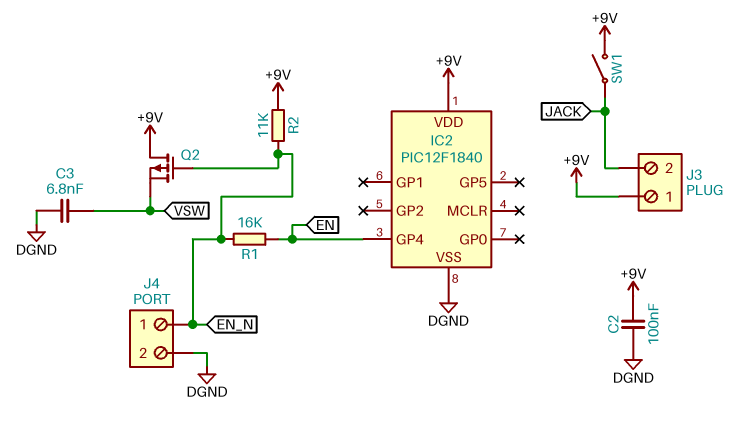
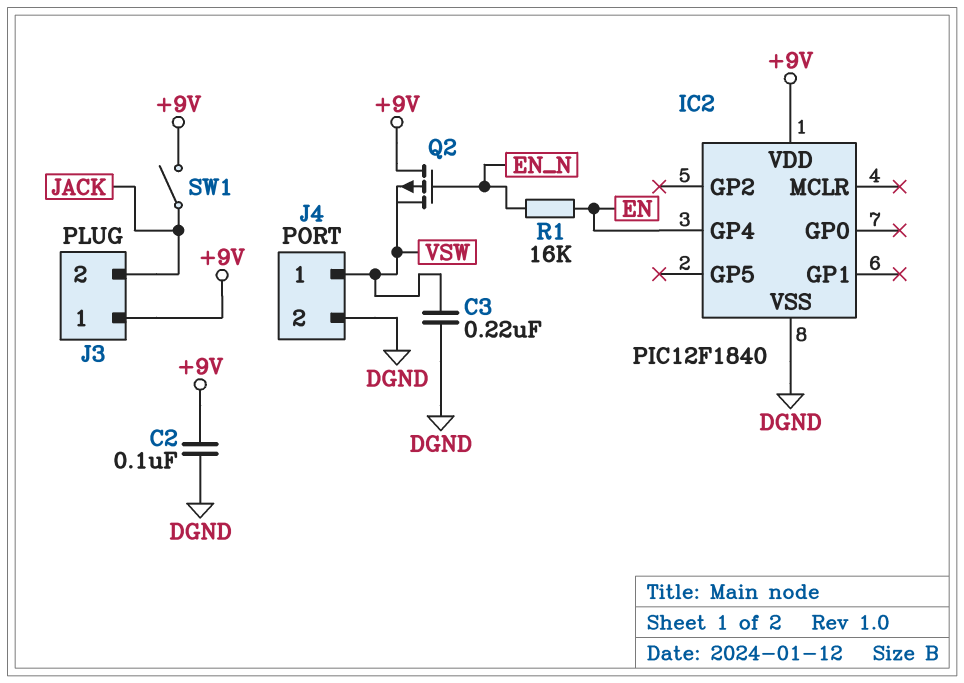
C3: 6.8nF (DGND, VSW) -> 220nF (DGND, VSW)
J4 pin 1: EN_N -> VSW
R2: 11k (+9V, EN_N) -> none

